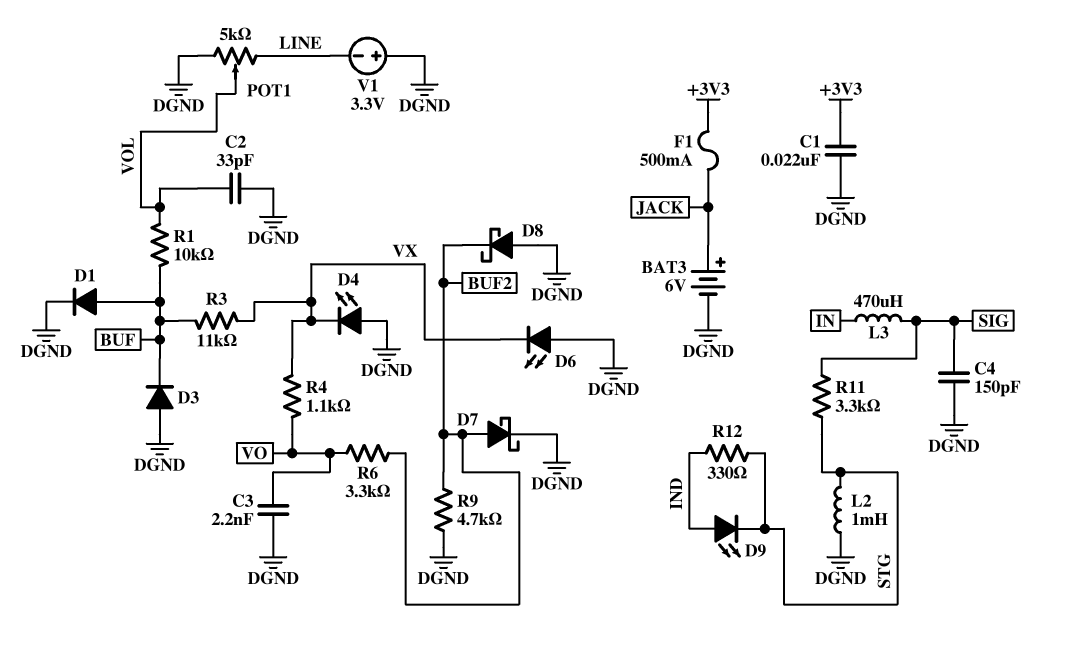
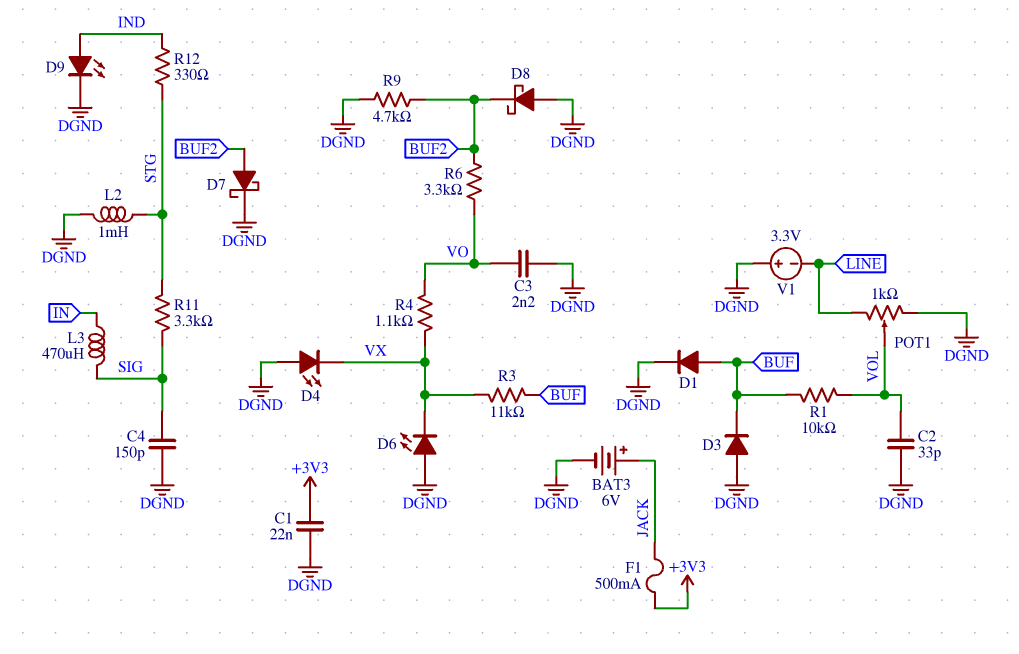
D9: LED (A IND, K STG) -> LED (A IND, K DGND)
POT1: 5k (DGND, LINE, wiper VOL) -> 1k (DGND, LINE, wiper VOL)

